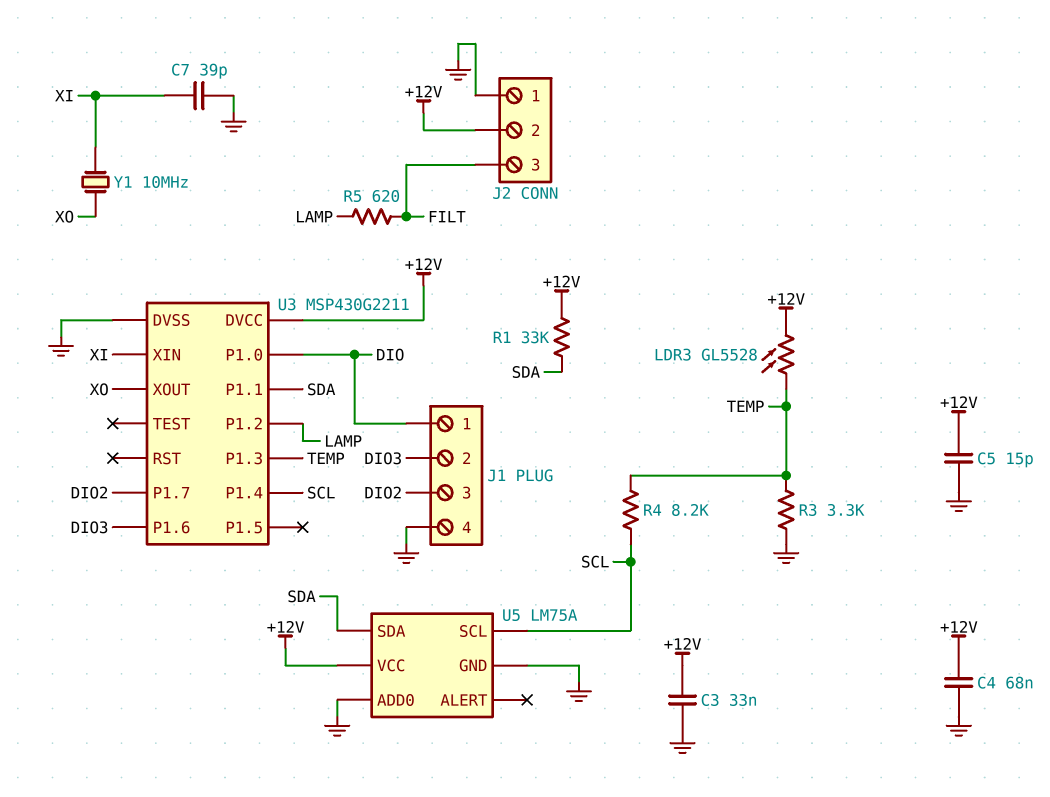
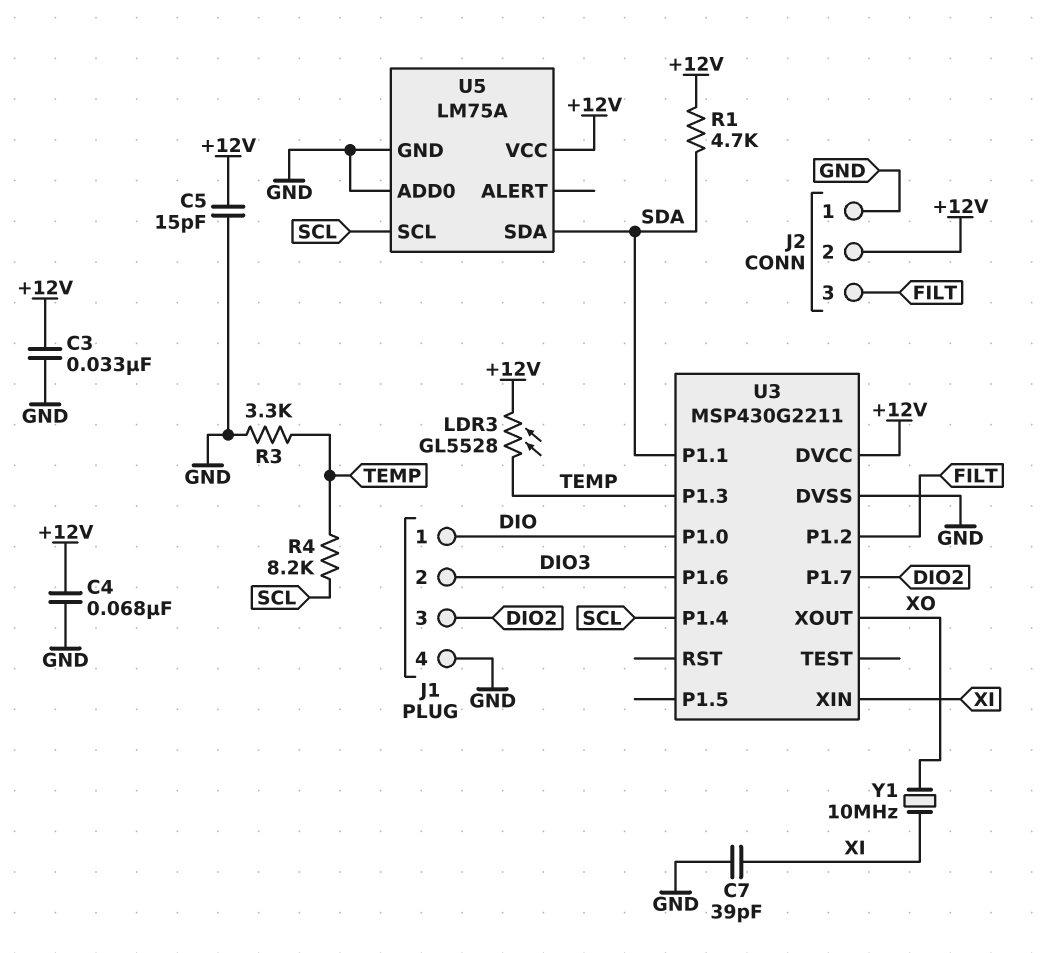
R1: 33k (+12V, SDA) -> 4.7k (+12V, SDA)
R5: 620 (FILT, LAMP) -> none
U3 pin P1.2: LAMP -> FILT

